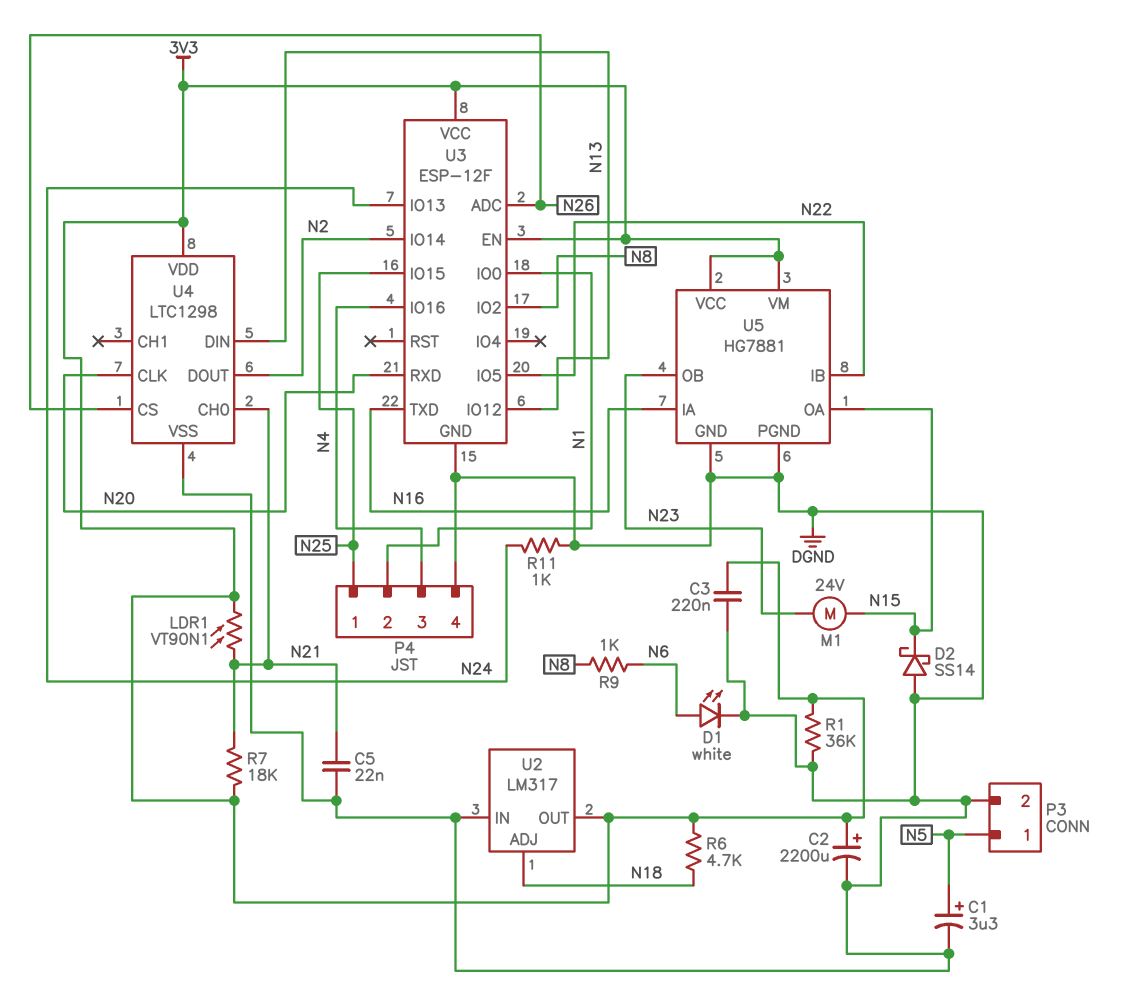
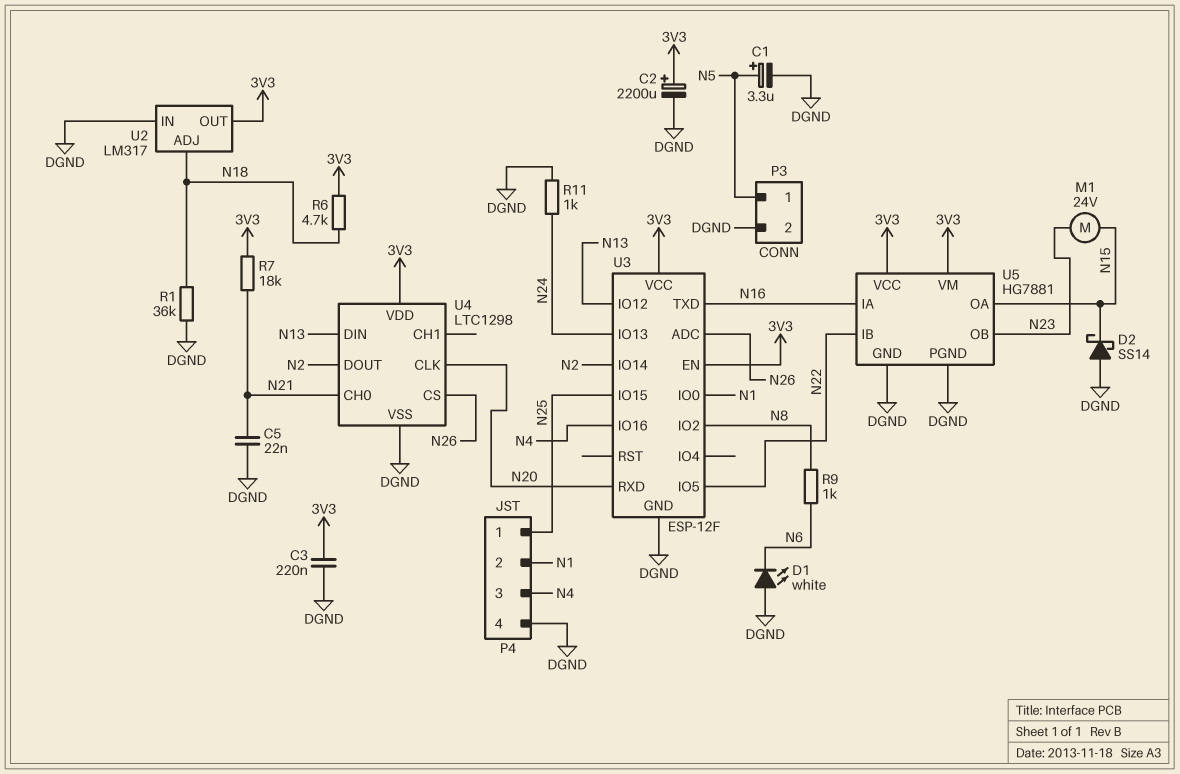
D1: LED white (A N6, K DGND) -> LED white (A DGND, K N6)
LDR1: VT90N1 (3V3, N21) -> none
R1: 36k (3V3, DGND) -> 36k (DGND, N18)

